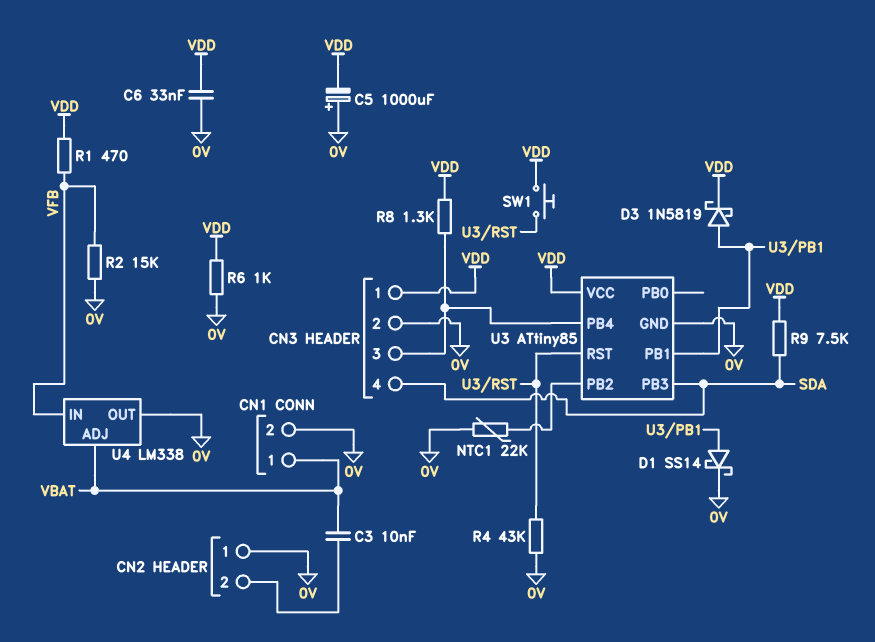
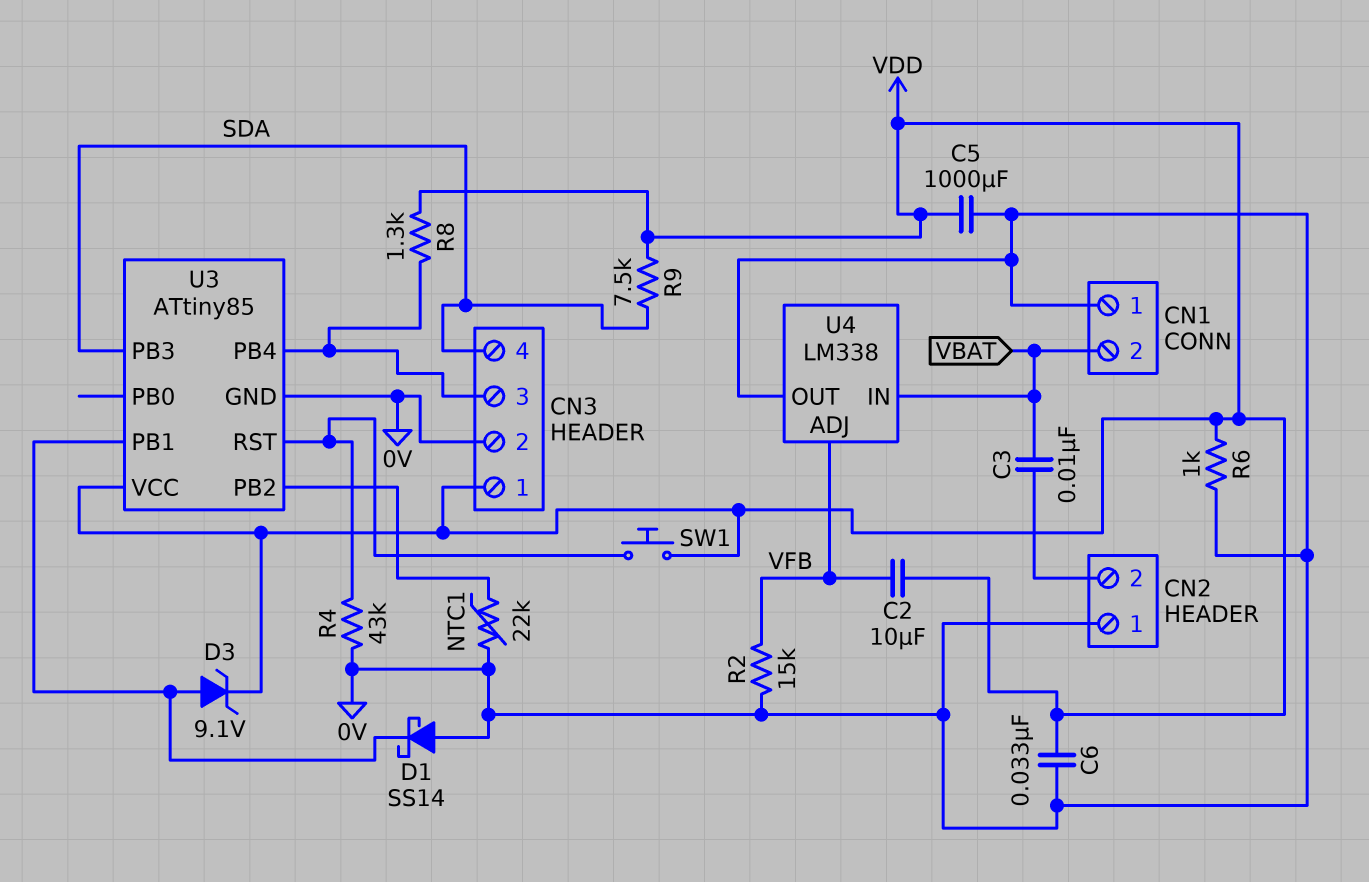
C2: none -> 10uF (VDD, VFB)
C5: 1000uF (plus 0V, minus VDD) -> 1000uF (0V, VDD)
CN1 pin 1: VBAT -> 0V
CN1 pin 2: 0V -> VBAT
D1: schottky SS14 (A U3/PB1, K 0V) -> schottky SS14 (A 0V, K U3/PB1)
D3: schottky 1N5819 (A U3/PB1, K VDD) -> zener 9.1V (A U3/PB1, K VDD)
R1: 470 (VDD, VFB) -> none
U4 pin ADJ: VBAT -> VFB
U4 pin IN: VFB -> VBAT

